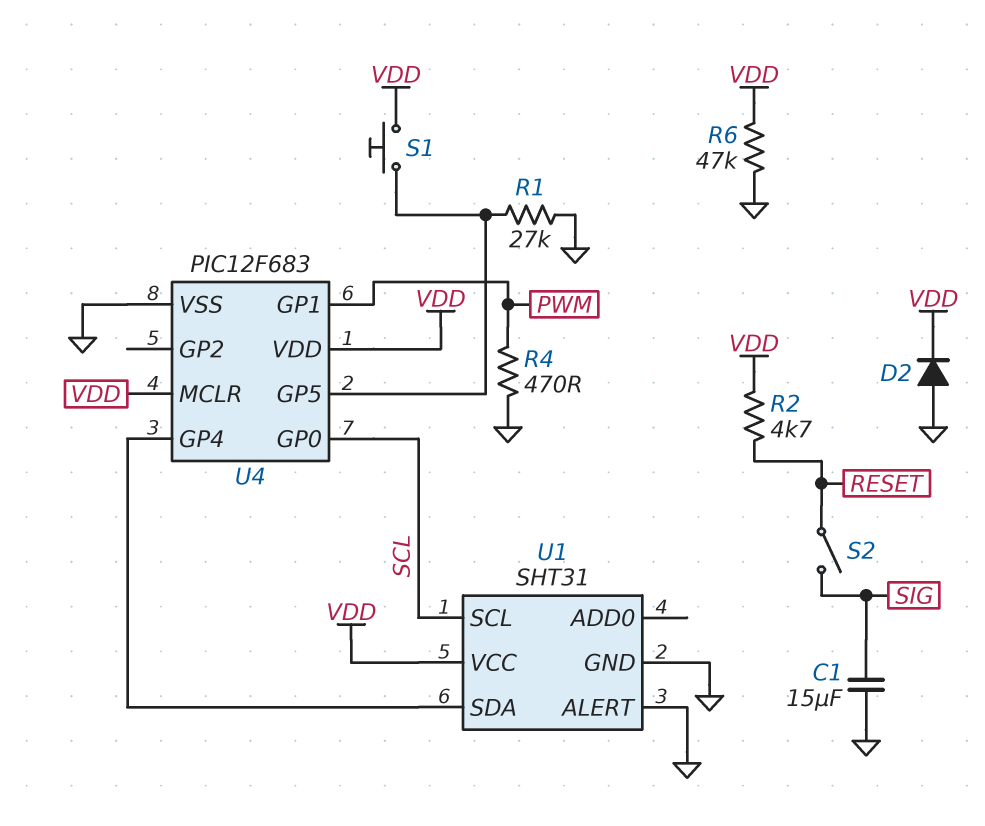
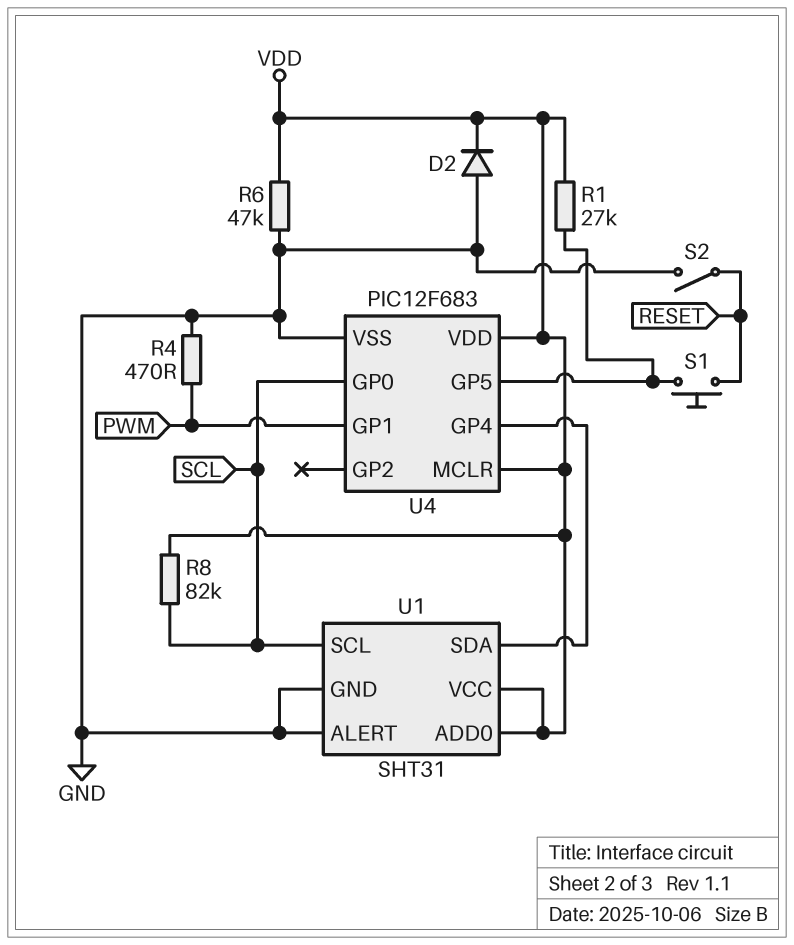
C1: 15uF (GND, SIG) -> none
R1: 27k (GND, U4/GP5) -> 27k (U4/GP5, VDD)
R2: 4.7k (RESET, VDD) -> none
R8: none -> 82k (SCL, VDD)
S1: button (U4/GP5, VDD) -> button (RESET, U4/GP5)
S2: switch (RESET, SIG) -> switch (GND, RESET)
U1 pin ADD0: none -> VDD

